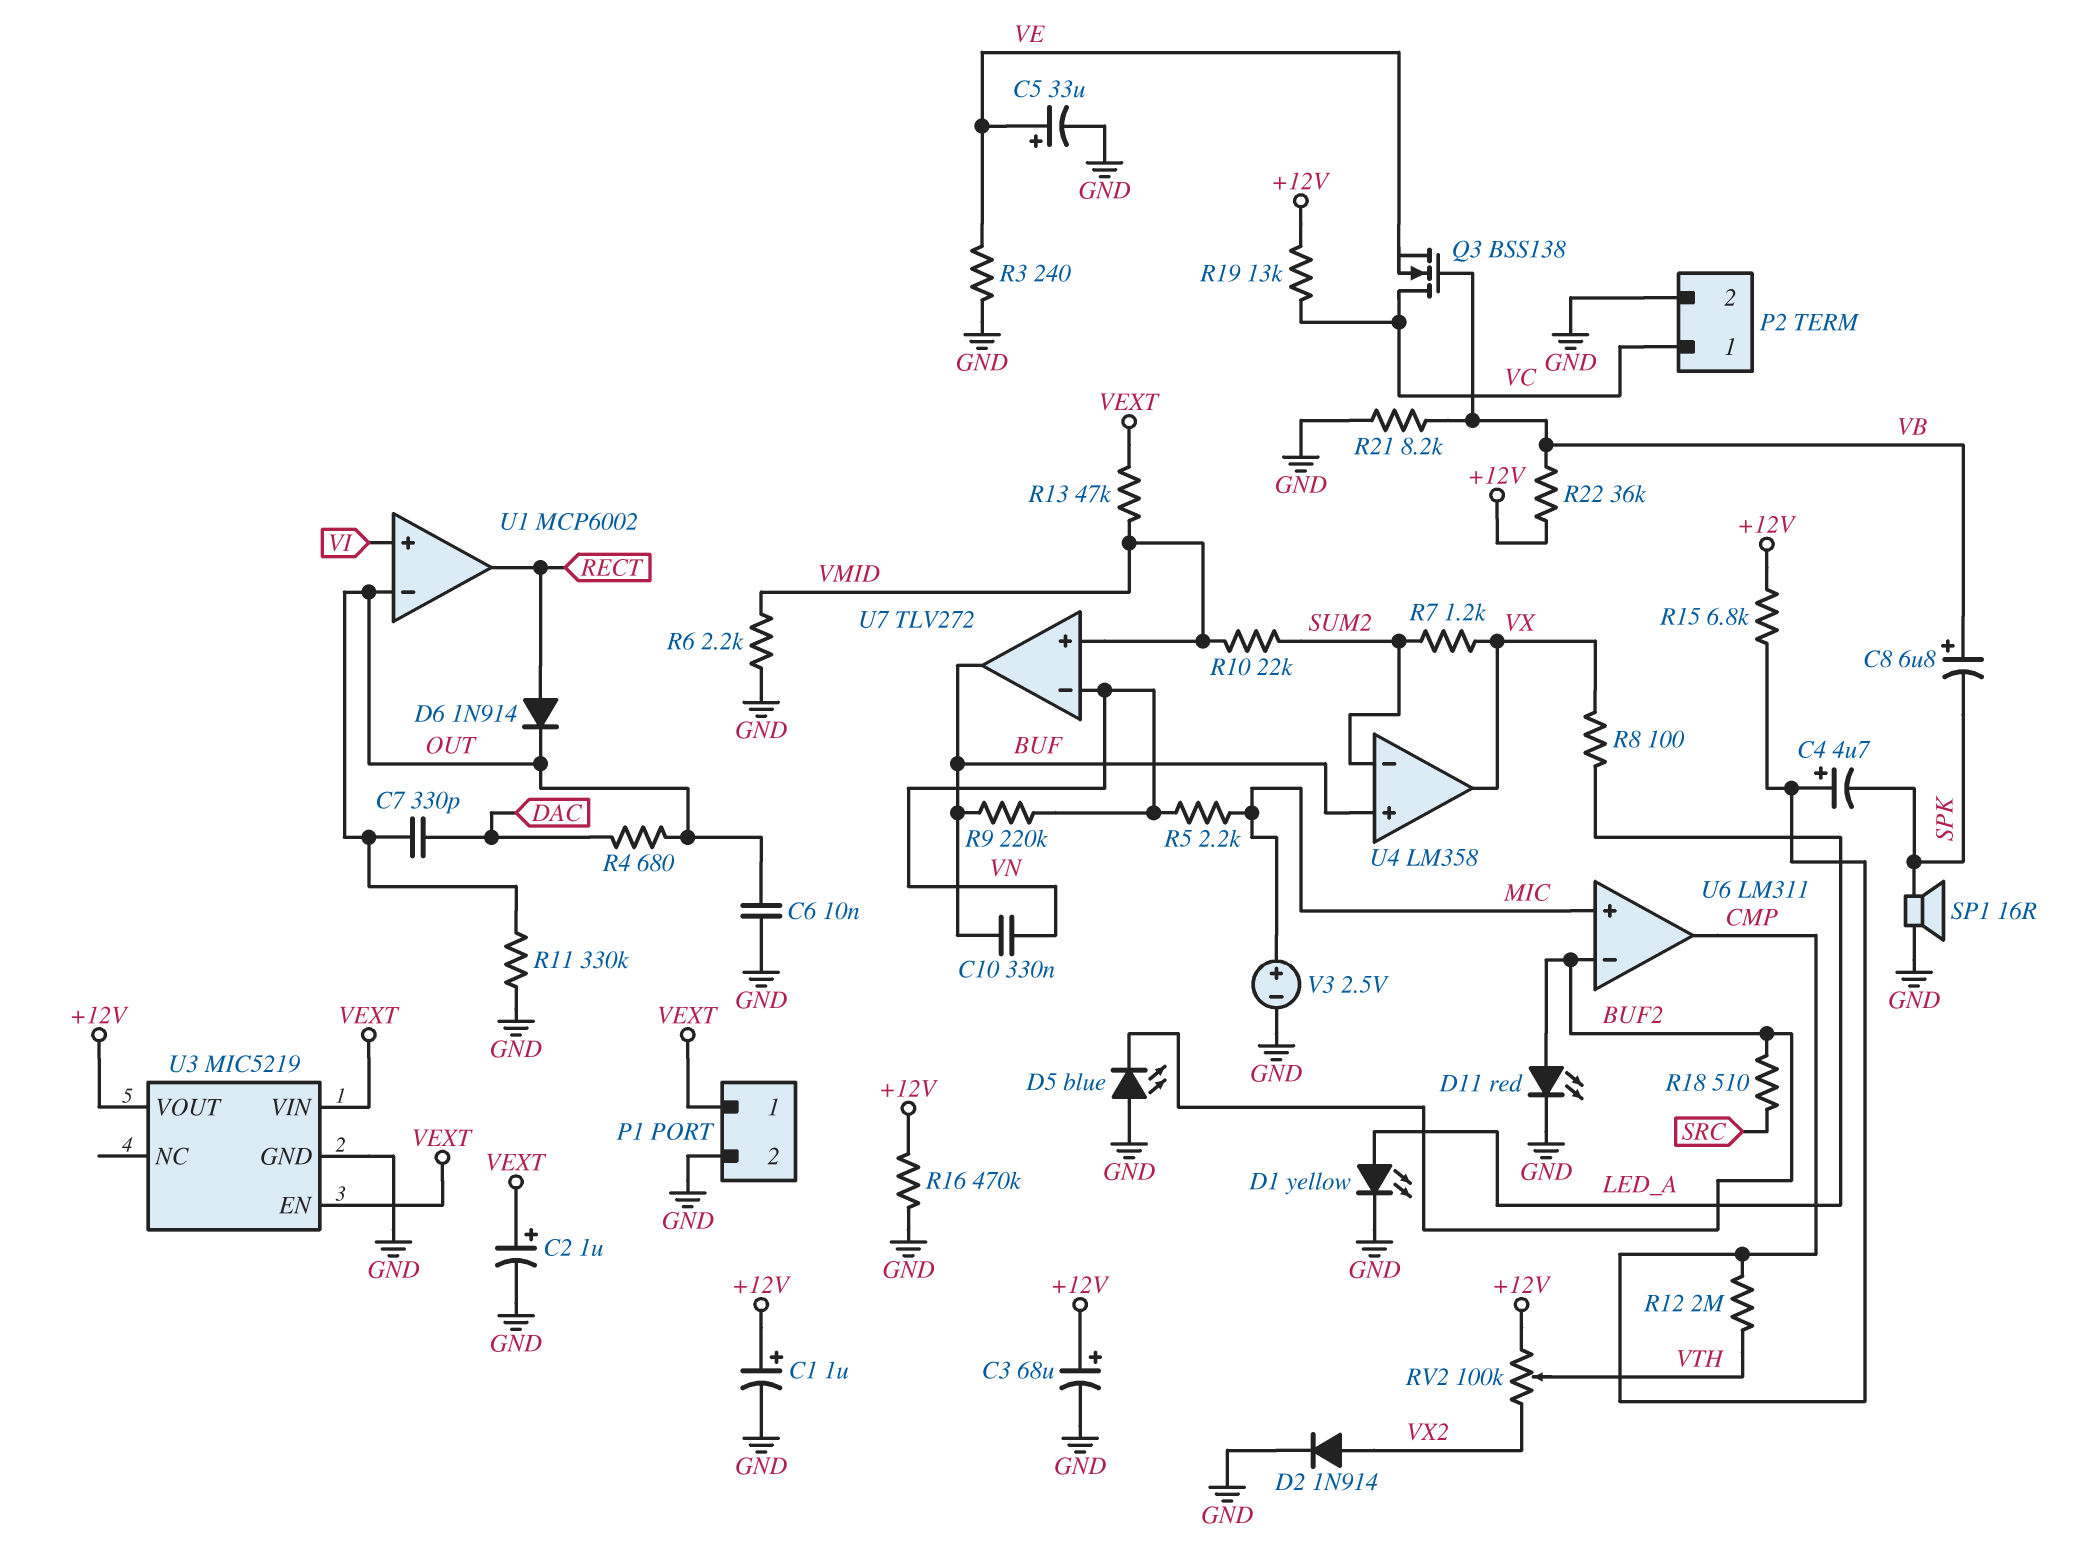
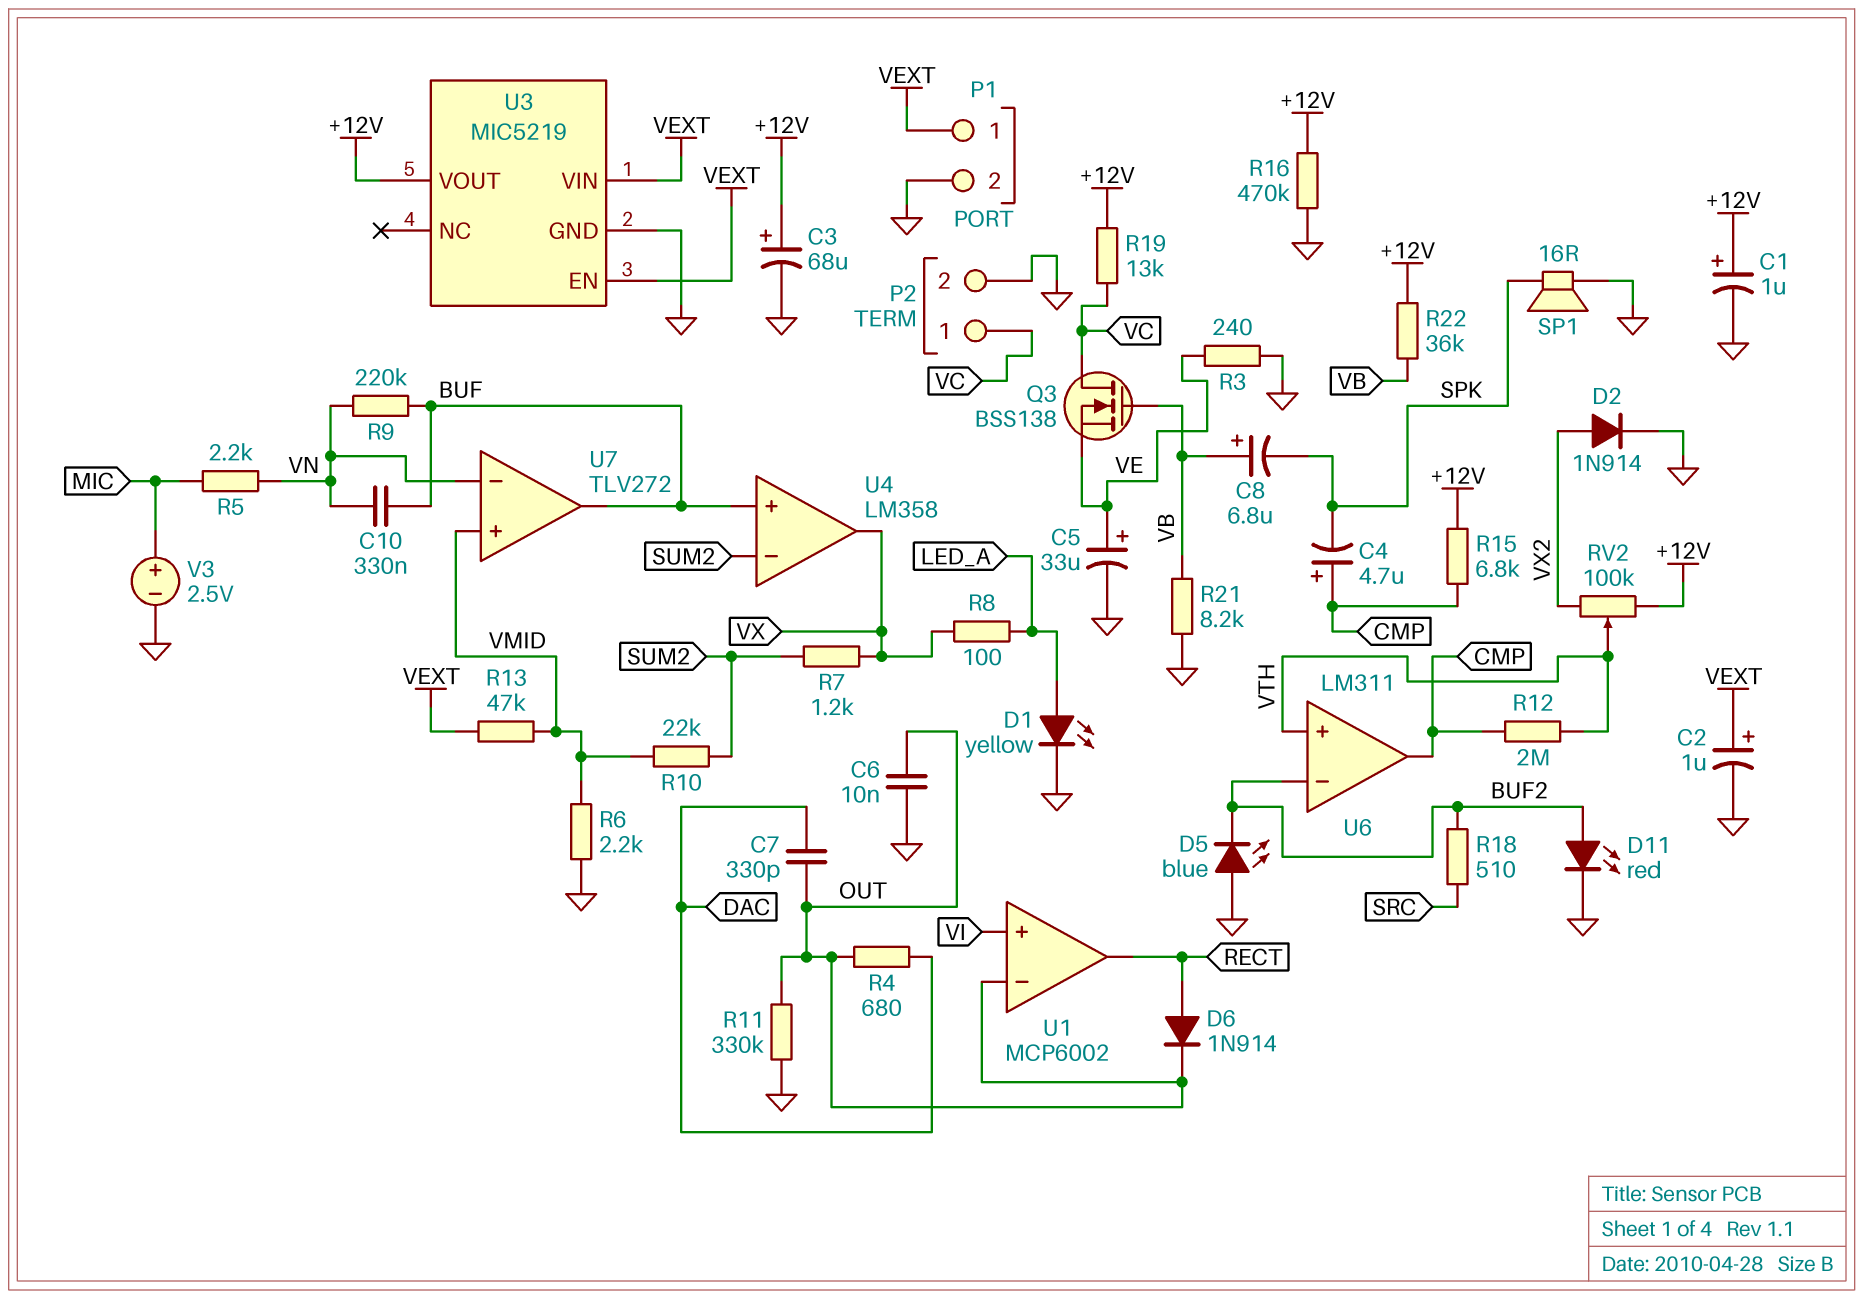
U6 pin in+: MIC -> VTH

